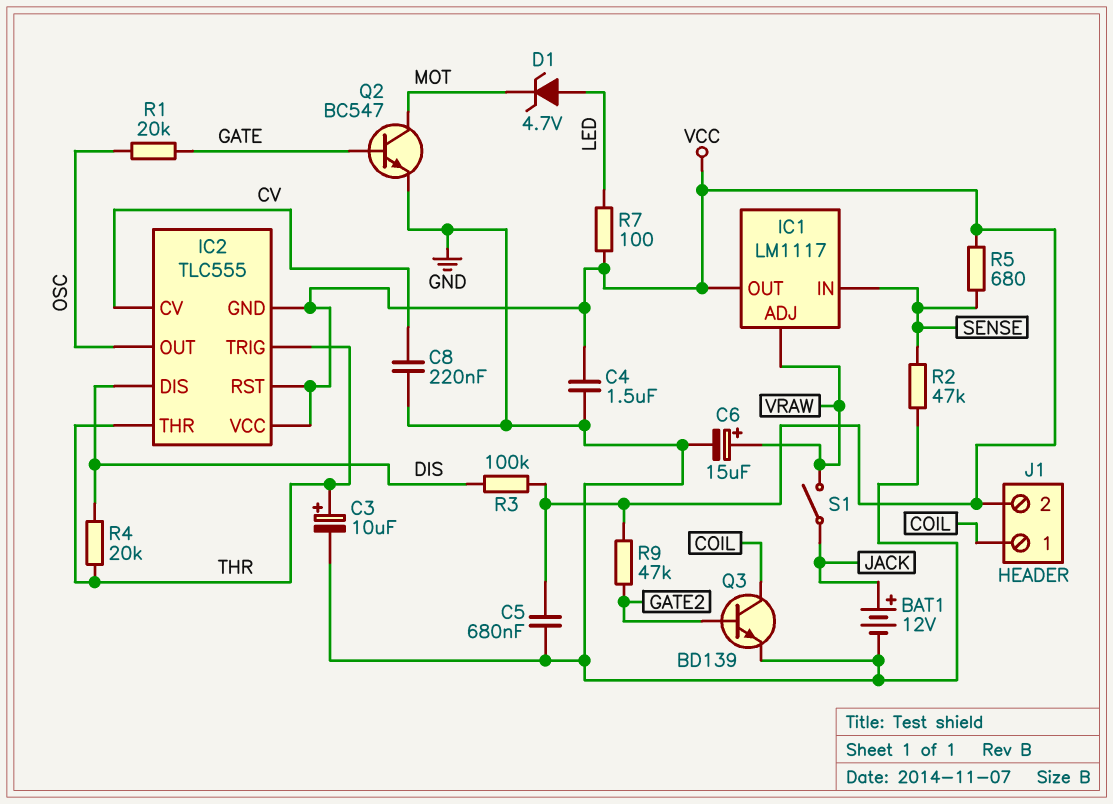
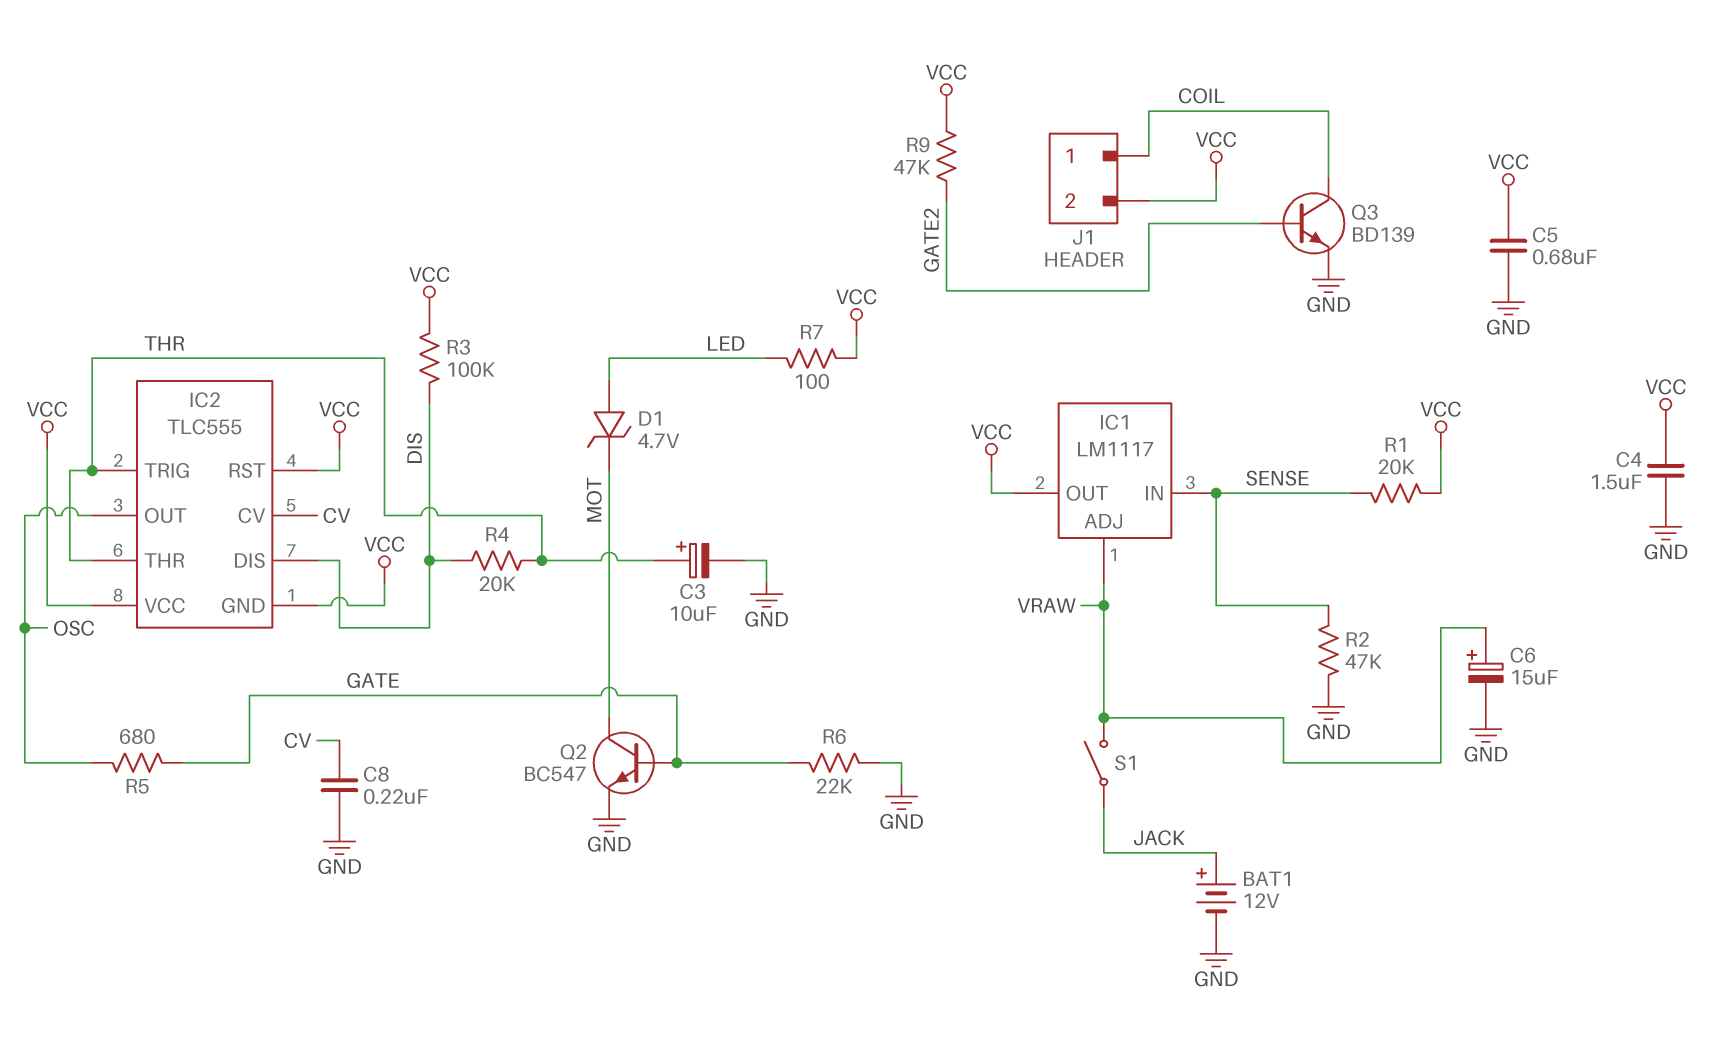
R1: 20k (GATE, OSC) -> 20k (SENSE, VCC)
R5: 680 (SENSE, VCC) -> 680 (GATE, OSC)
R6: none -> 22k (GATE, GND)

